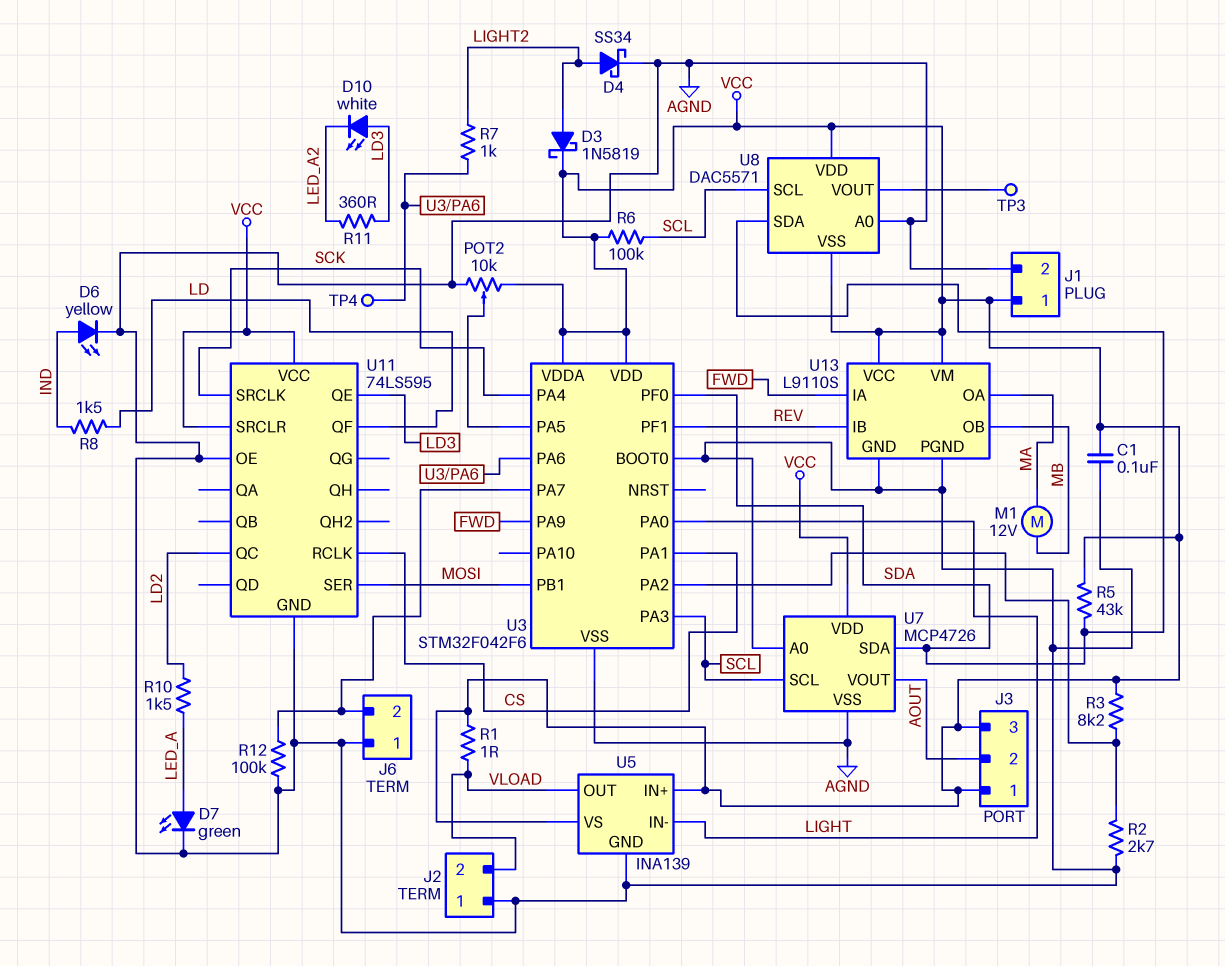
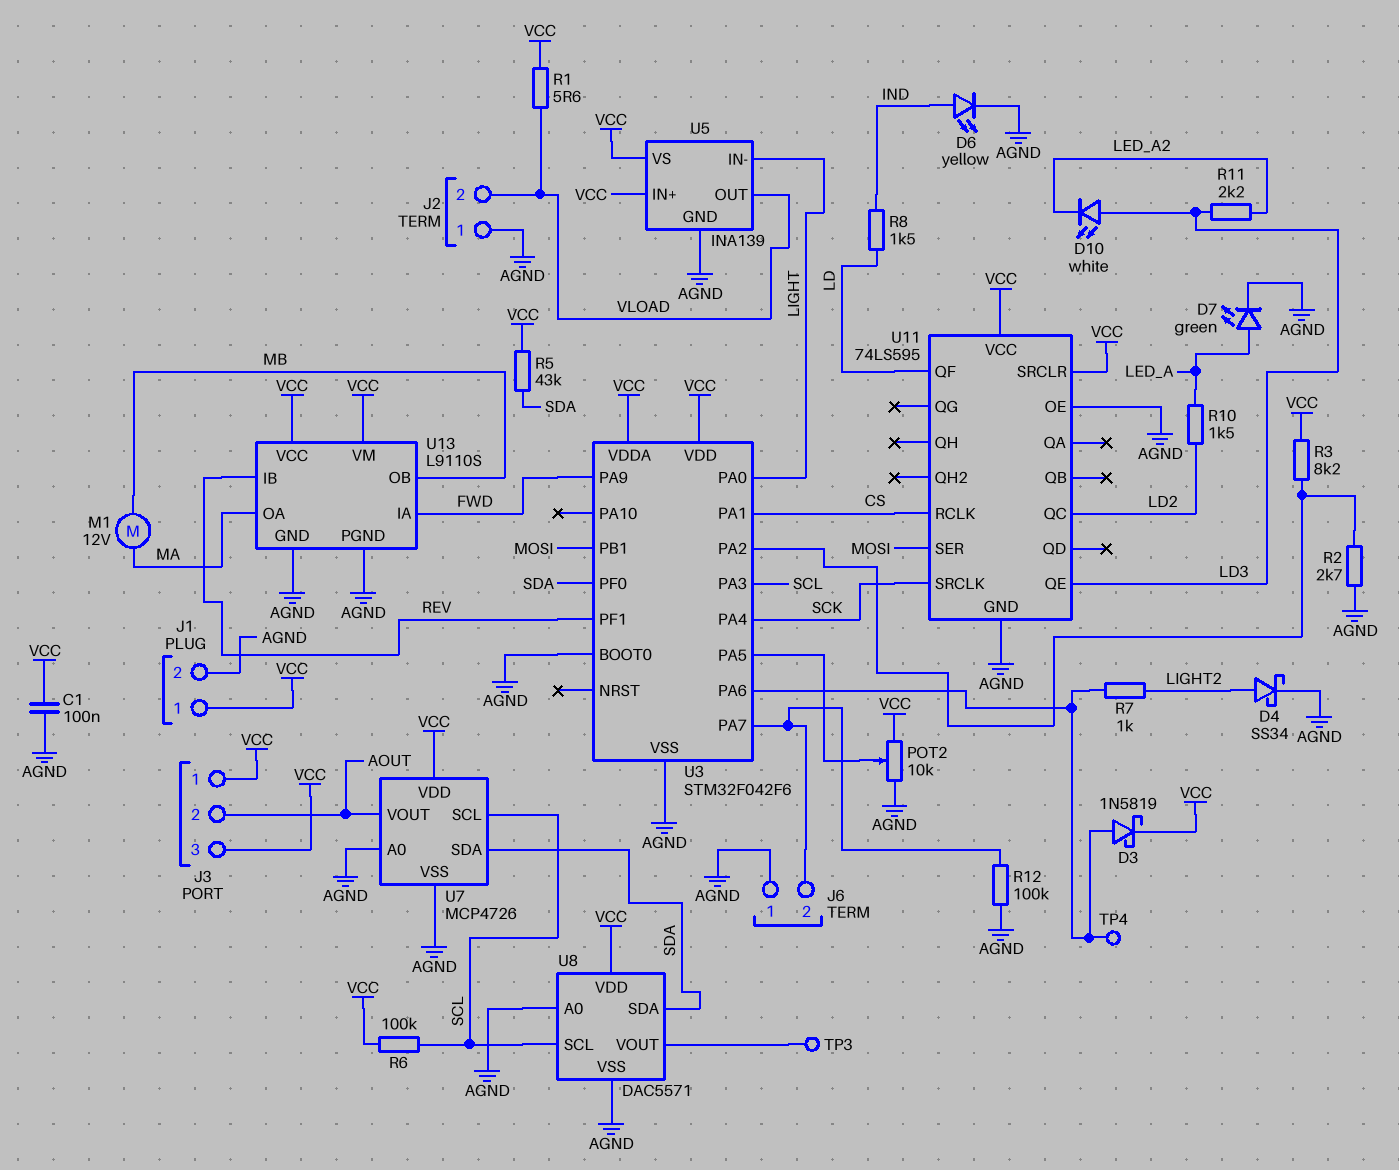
D3: schottky 1N5819 (A LIGHT2, K VCC) -> schottky 1N5819 (A U3/PA6, K VCC)
R1: 1 (VCC, VLOAD) -> 5.6 (VCC, VLOAD)
R11: 360 (LD3, LED_A2) -> 2.2k (LD3, LED_A2)
U8 pin VSS: VCC -> AGND

